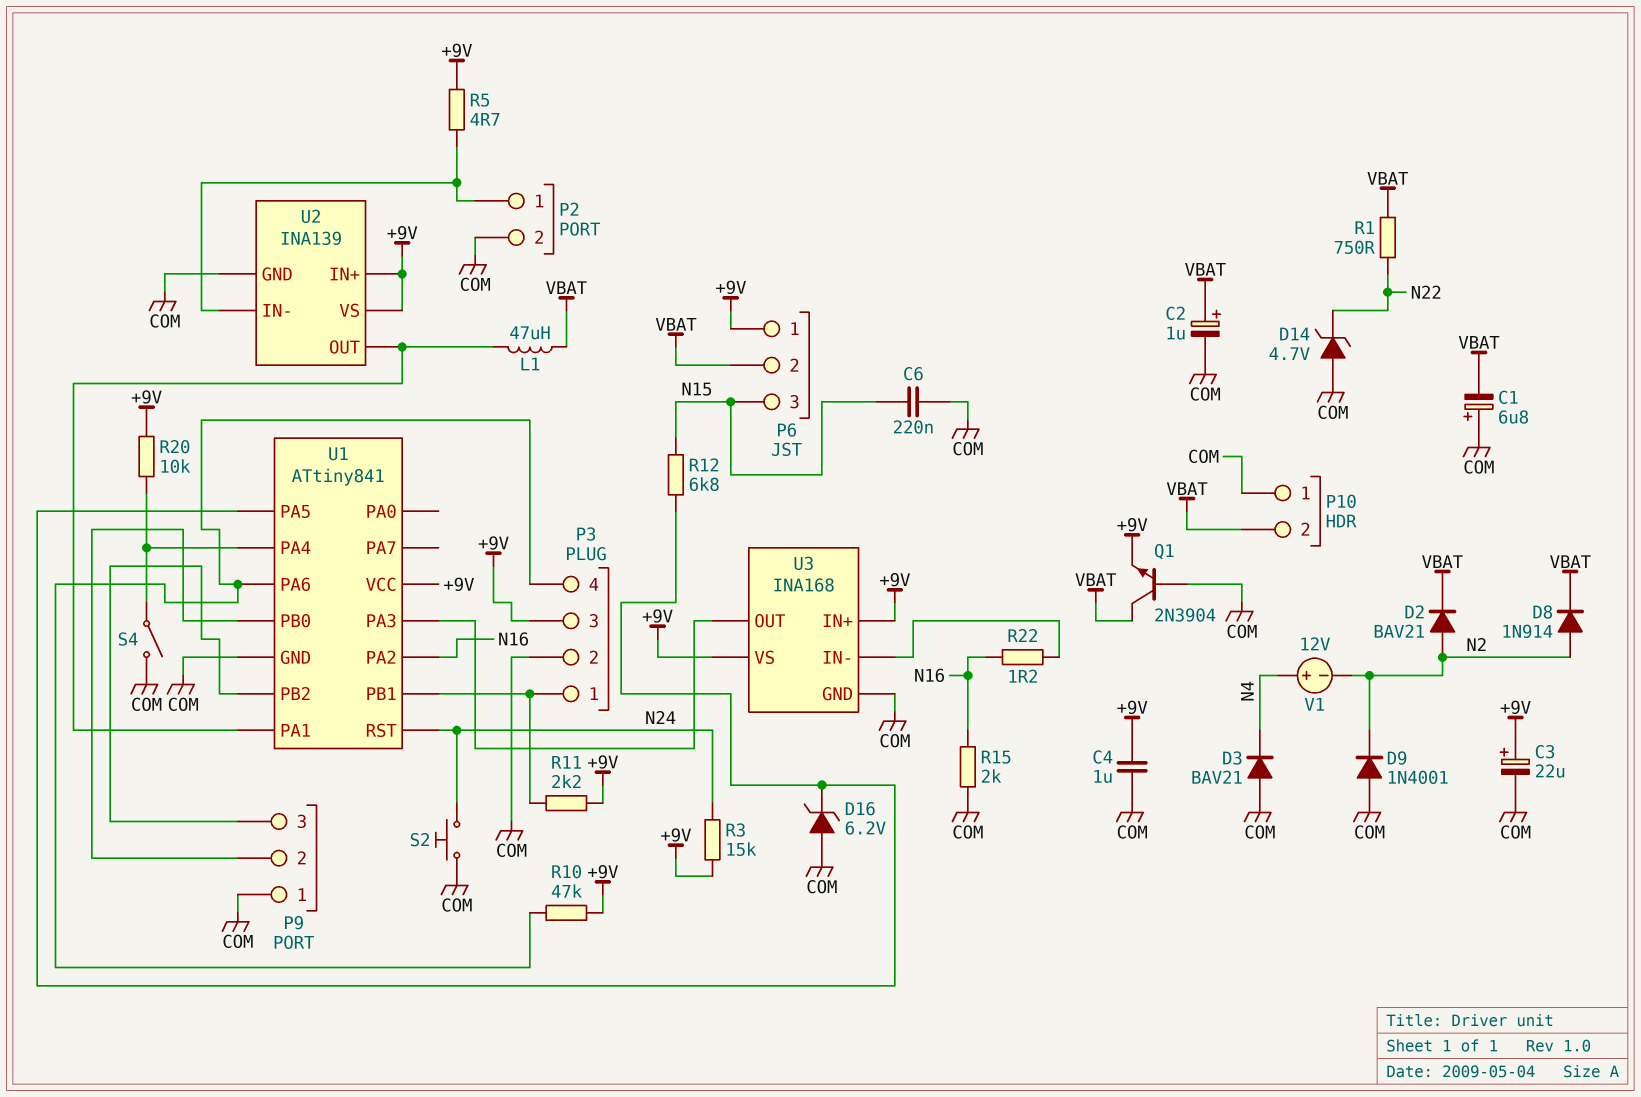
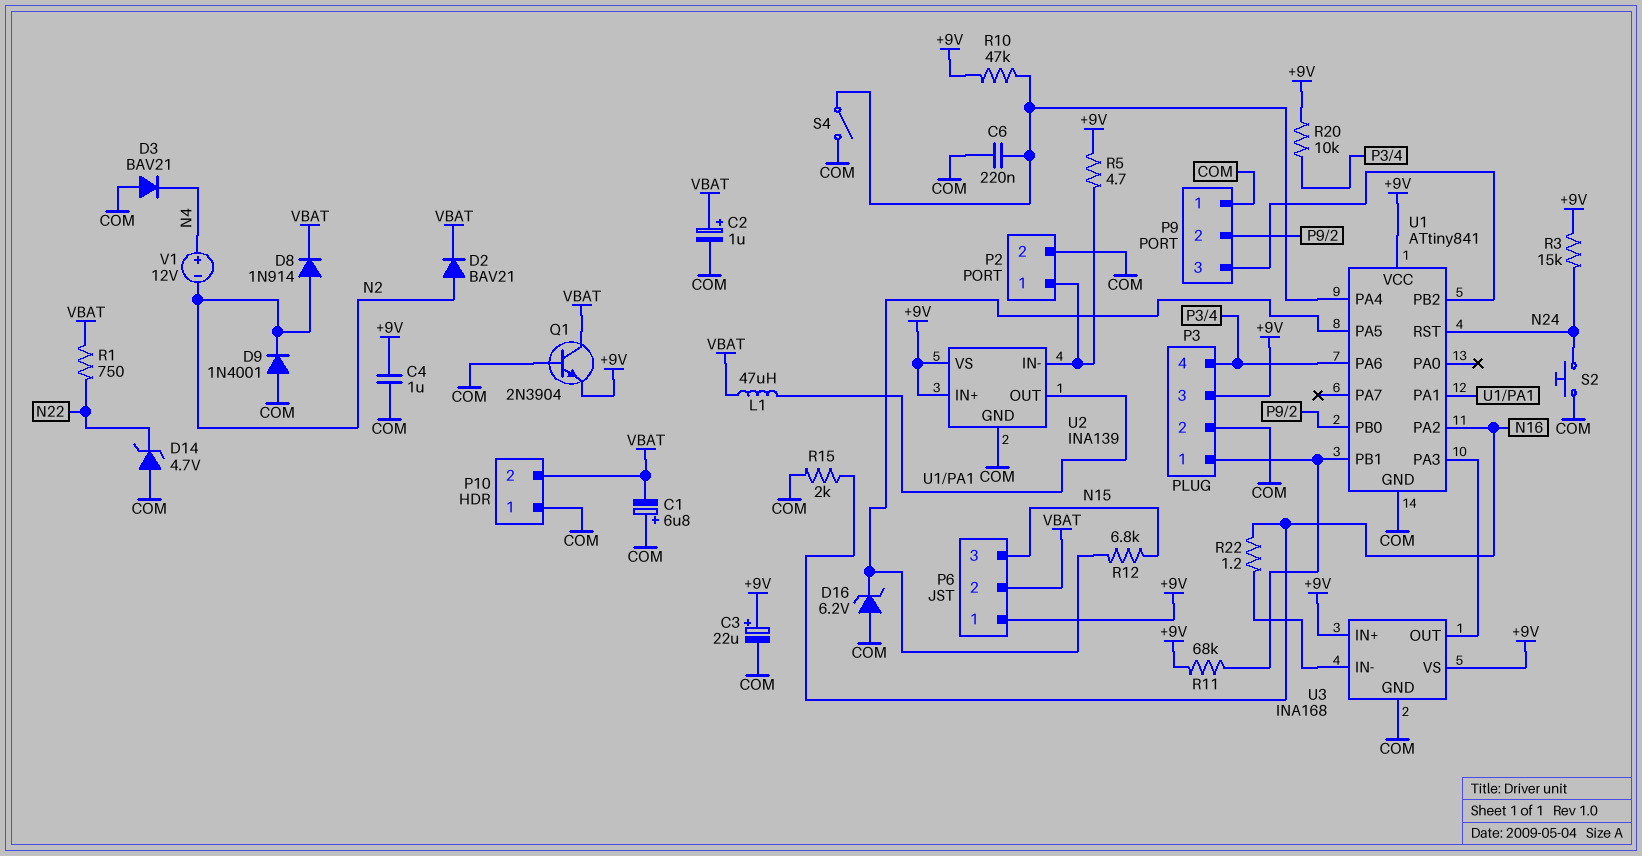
C6: 220nF (COM, N15) -> 220nF (COM, U1/PA4)
R10: 47k (+9V, P3/4) -> 47k (+9V, U1/PA4)
R11: 2.2k (+9V, P3/1) -> 68k (+9V, P3/1)
R20: 10k (+9V, U1/PA4) -> 10k (+9V, P3/4)

